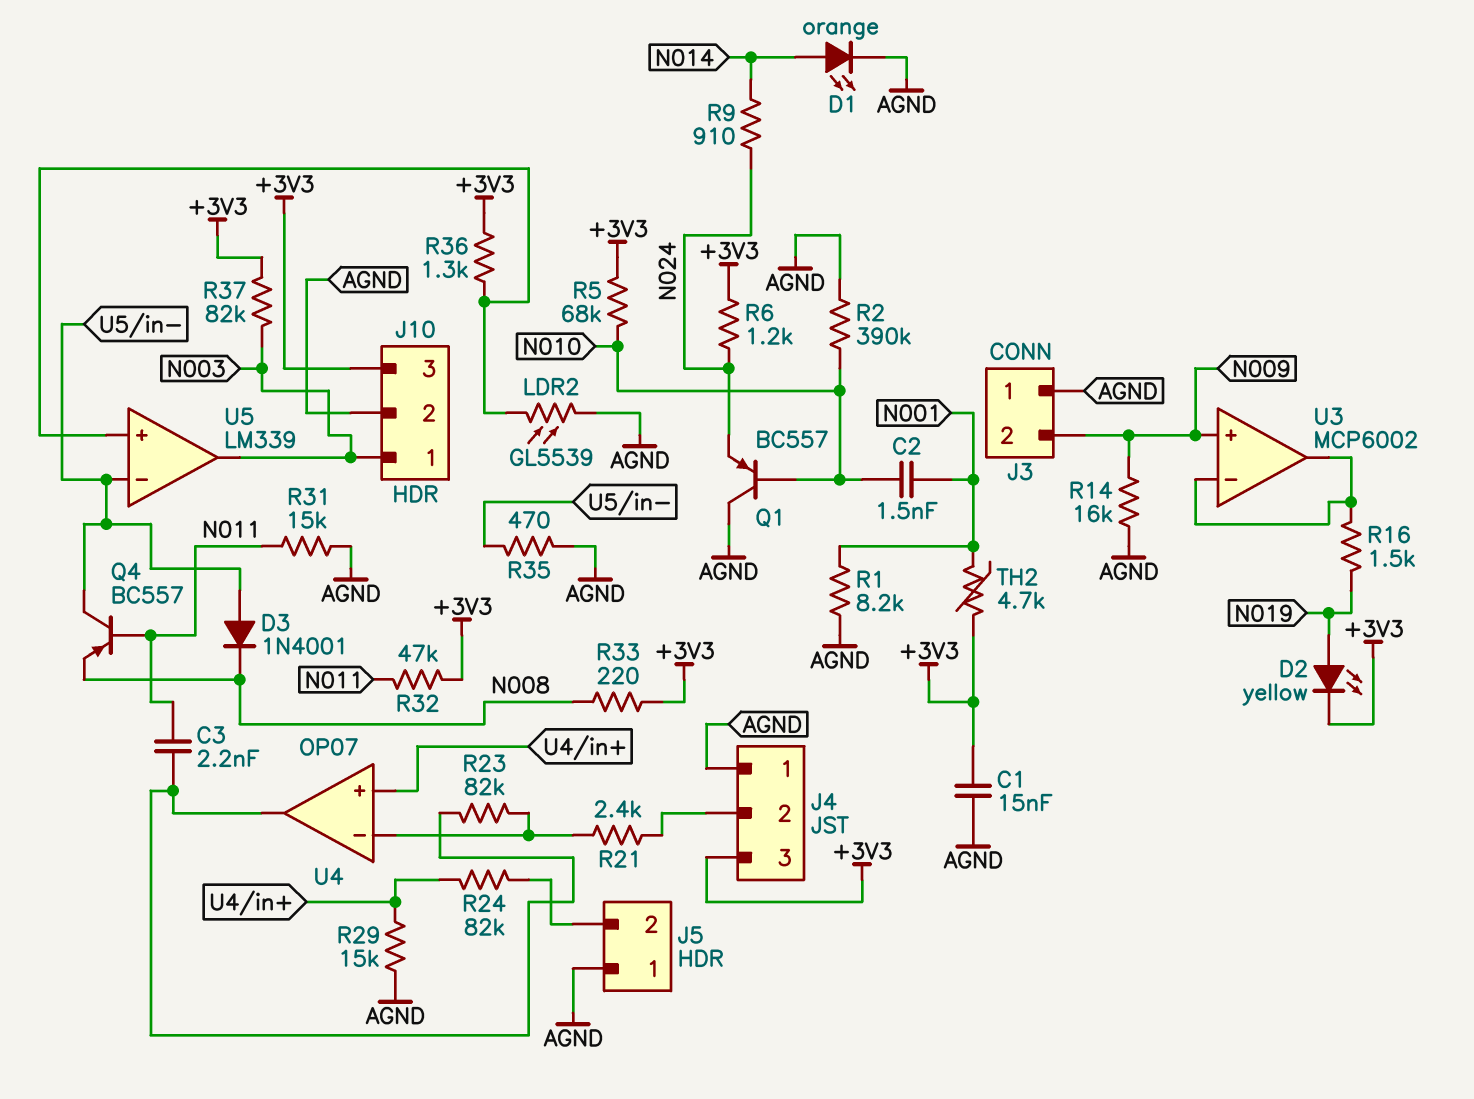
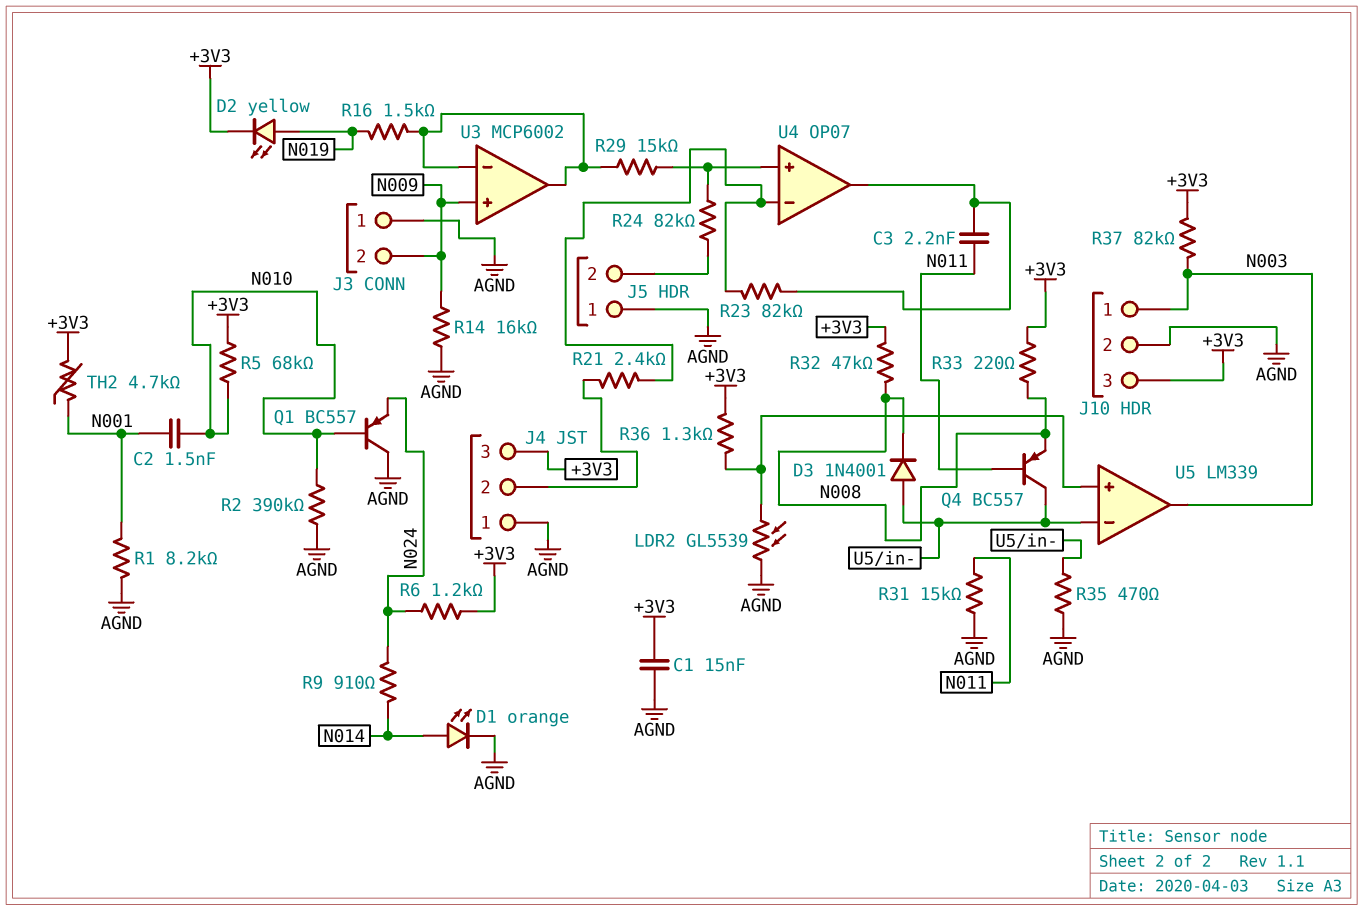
R29: 15k (AGND, U4/in+) -> 15k (U3/in-, U4/in+)
R32: 47k (+3V3, N011) -> 47k (+3V3, N008)

